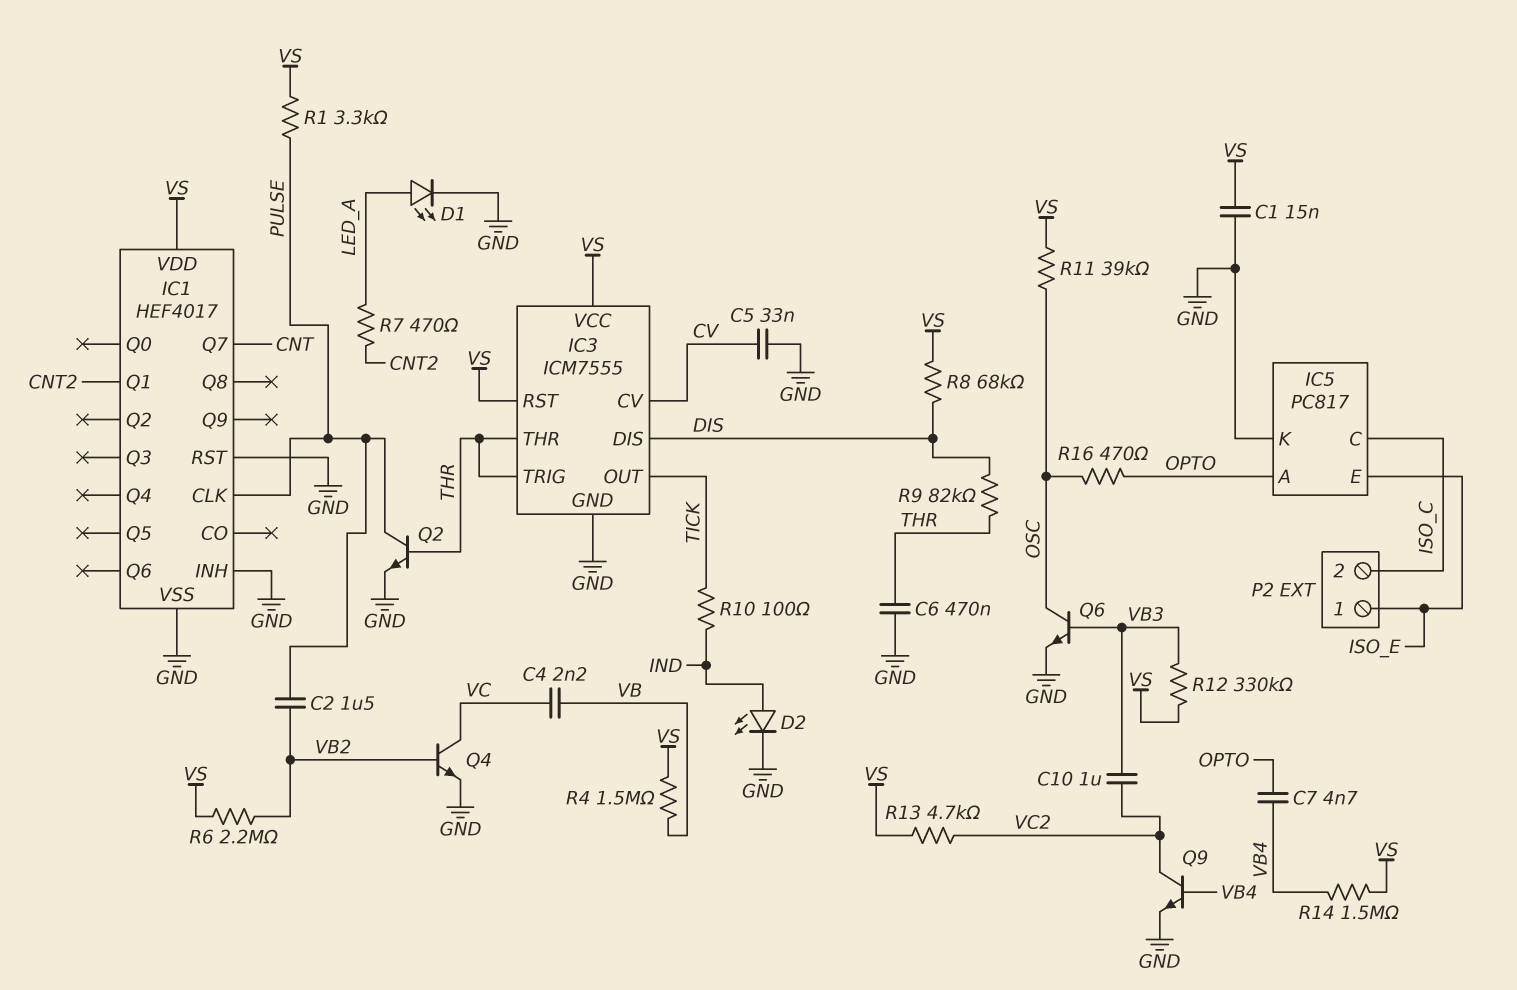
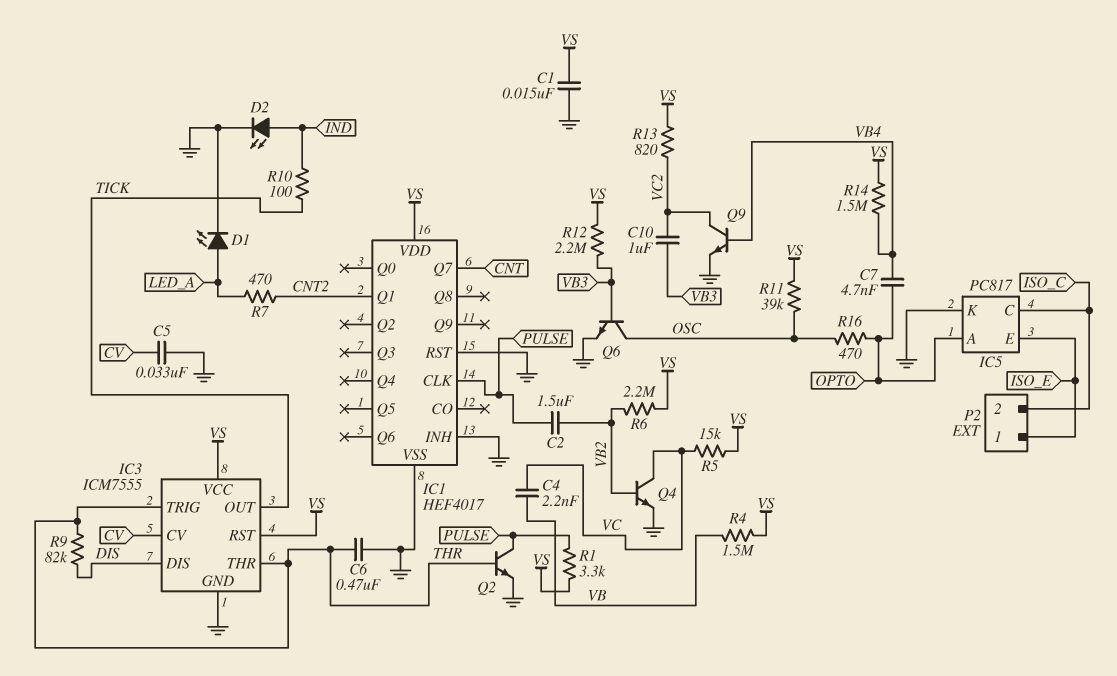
R5: none -> 15k (VC, VS)
R8: 68k (DIS, VS) -> none
R12: 330k (VB3, VS) -> 2.2M (VB3, VS)
R13: 4.7k (VC2, VS) -> 820 (VC2, VS)

